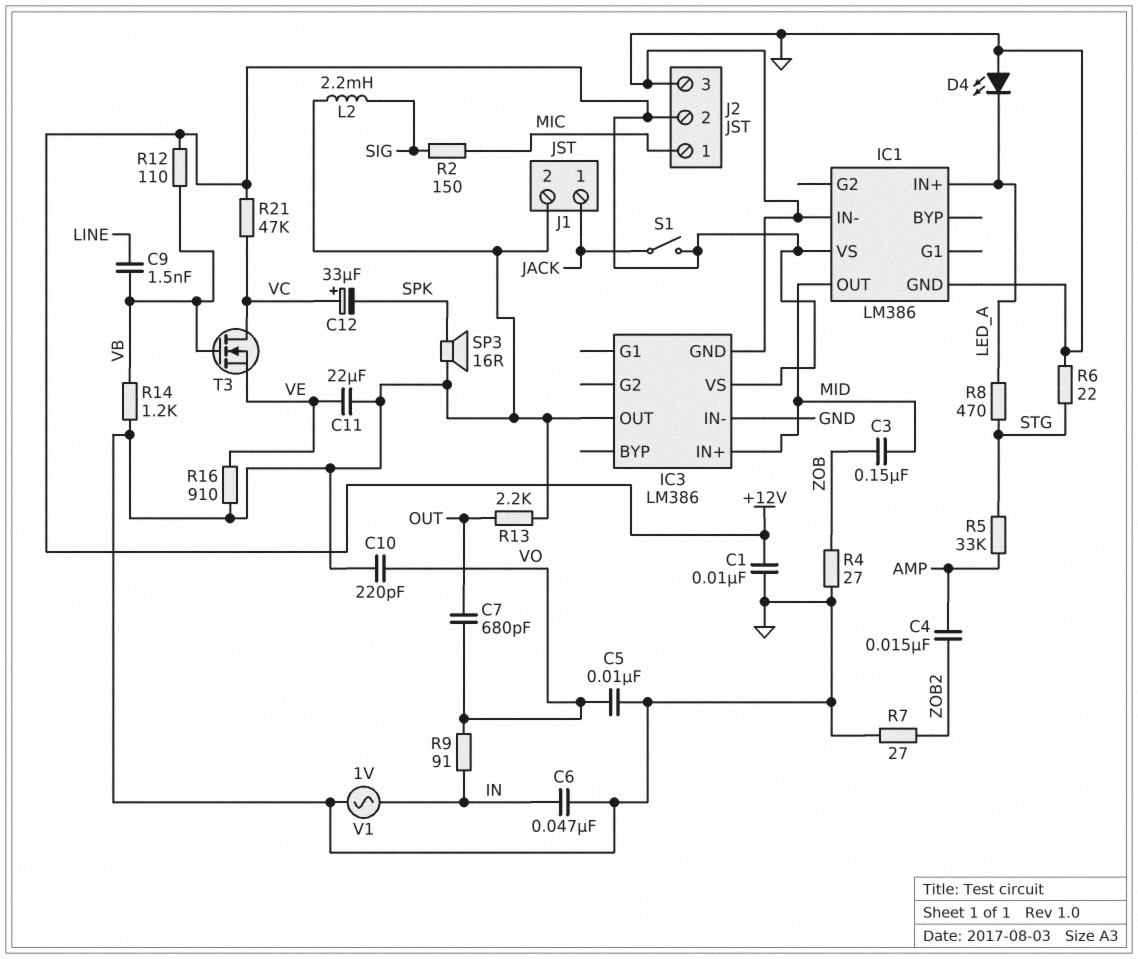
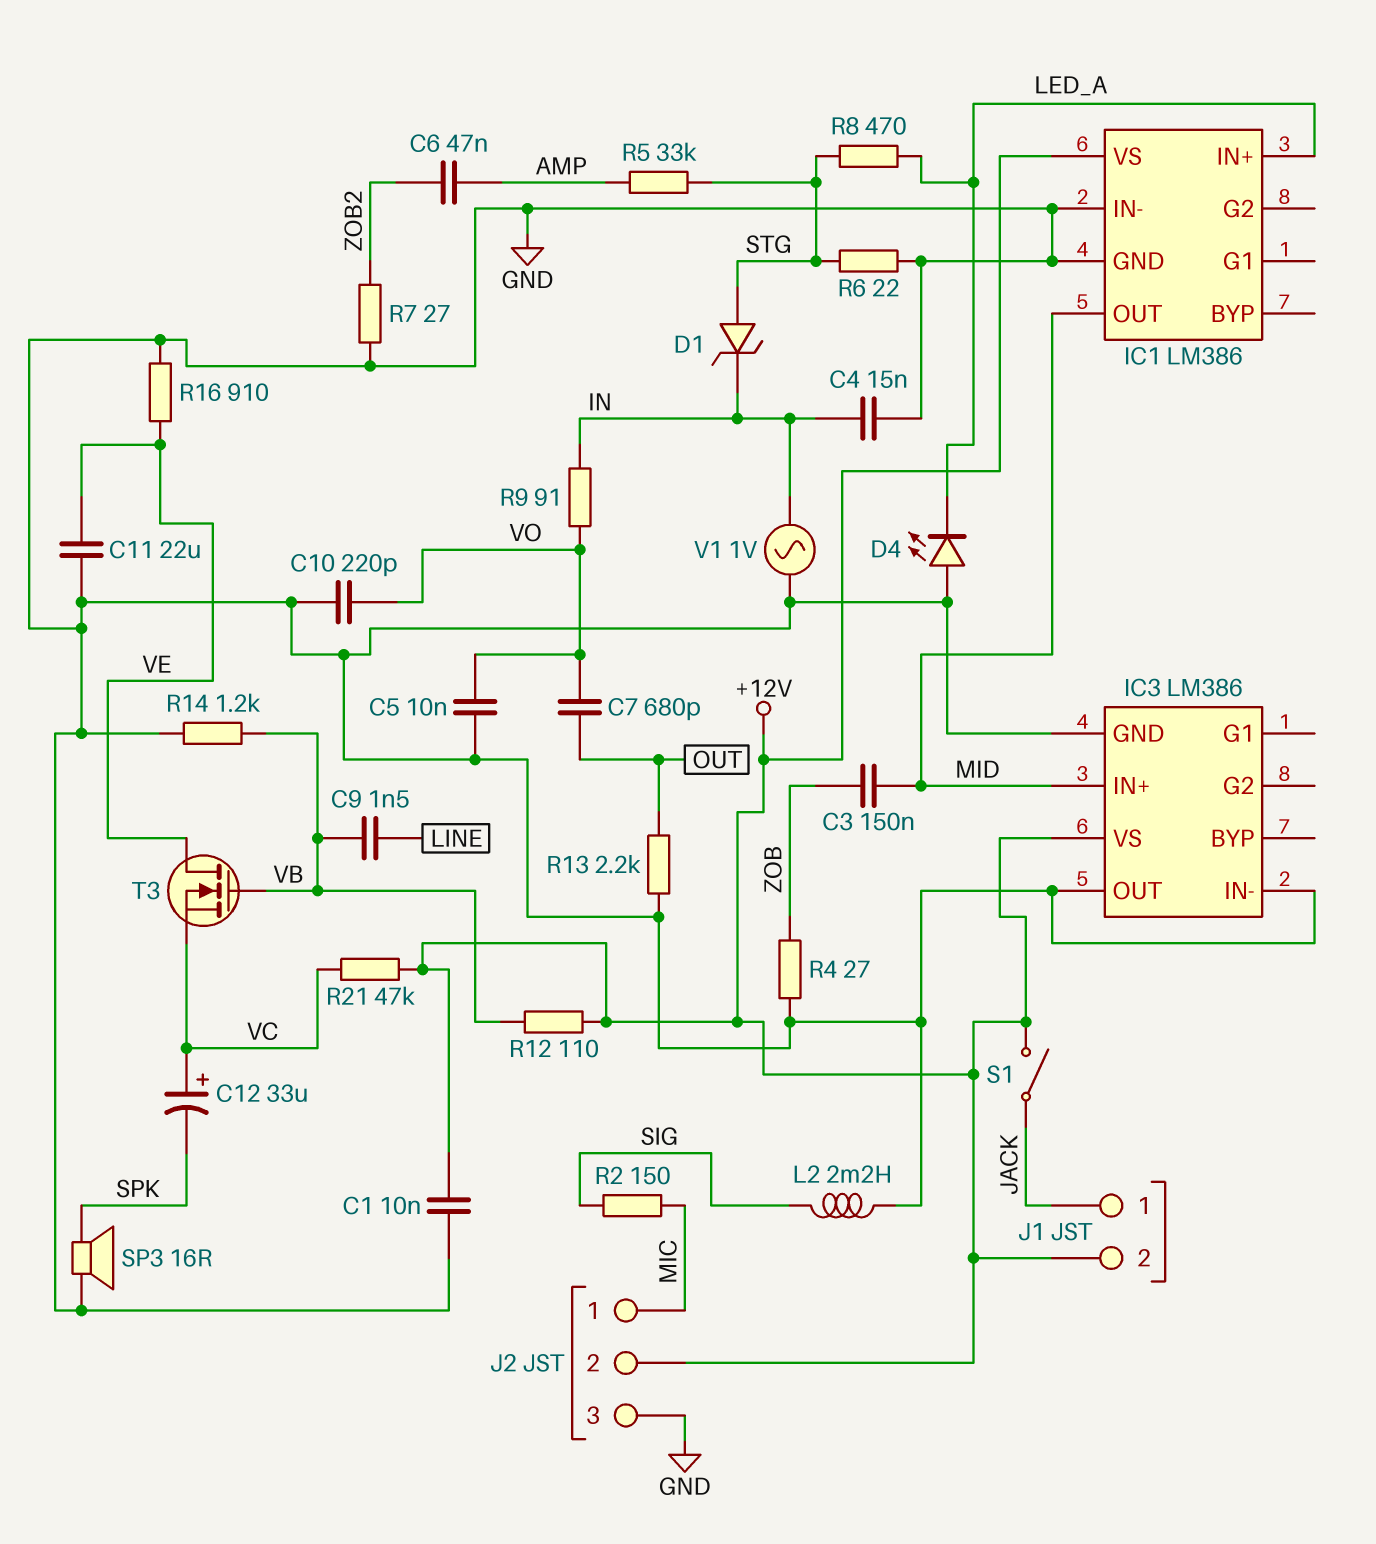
C4: 15nF (AMP, ZOB2) -> 15nF (GND, IN)
C6: 47nF (GND, IN) -> 47nF (AMP, ZOB2)
D1: none -> zener (A STG, K IN)
J1 pin 2: GND -> +12V
T3: NMOS (G VB, D VC, S VE) -> NMOS (G VB, D VE, S VC)

